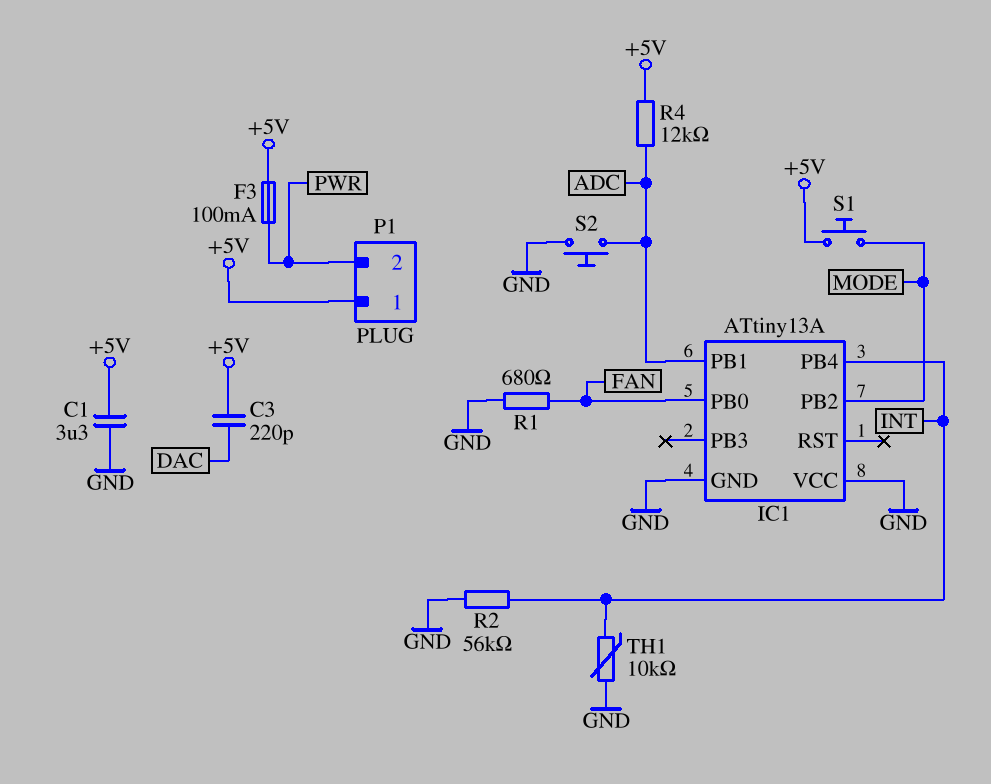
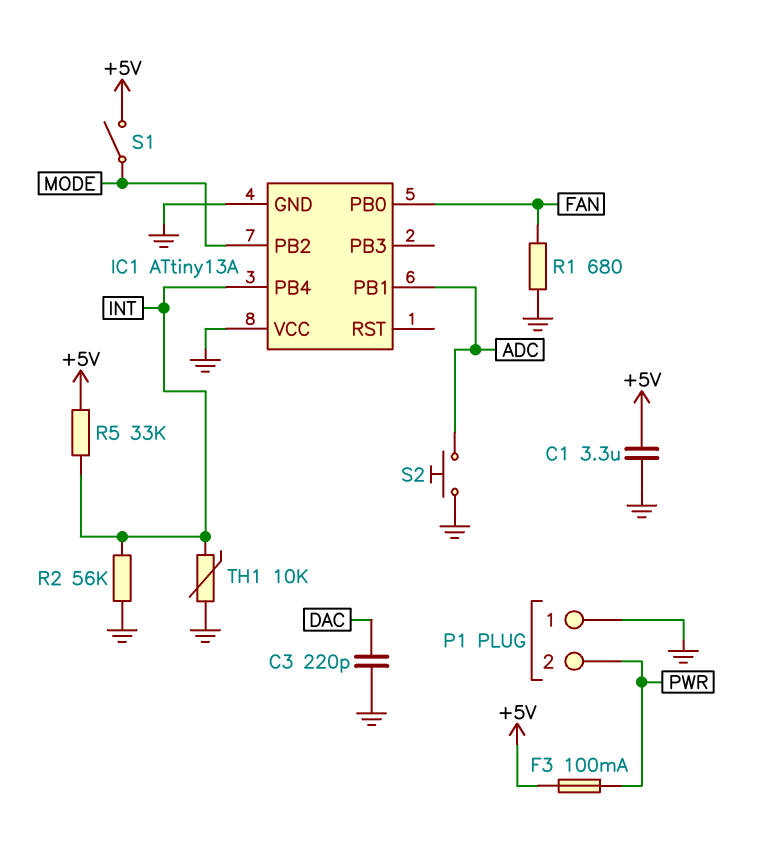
C3: 220pF (+5V, DAC) -> 220pF (DAC, GND)
P1 pin 1: +5V -> GND
R4: 12k (+5V, ADC) -> none
R5: none -> 33k (+5V, INT)
S1: button (+5V, MODE) -> switch (+5V, MODE)

